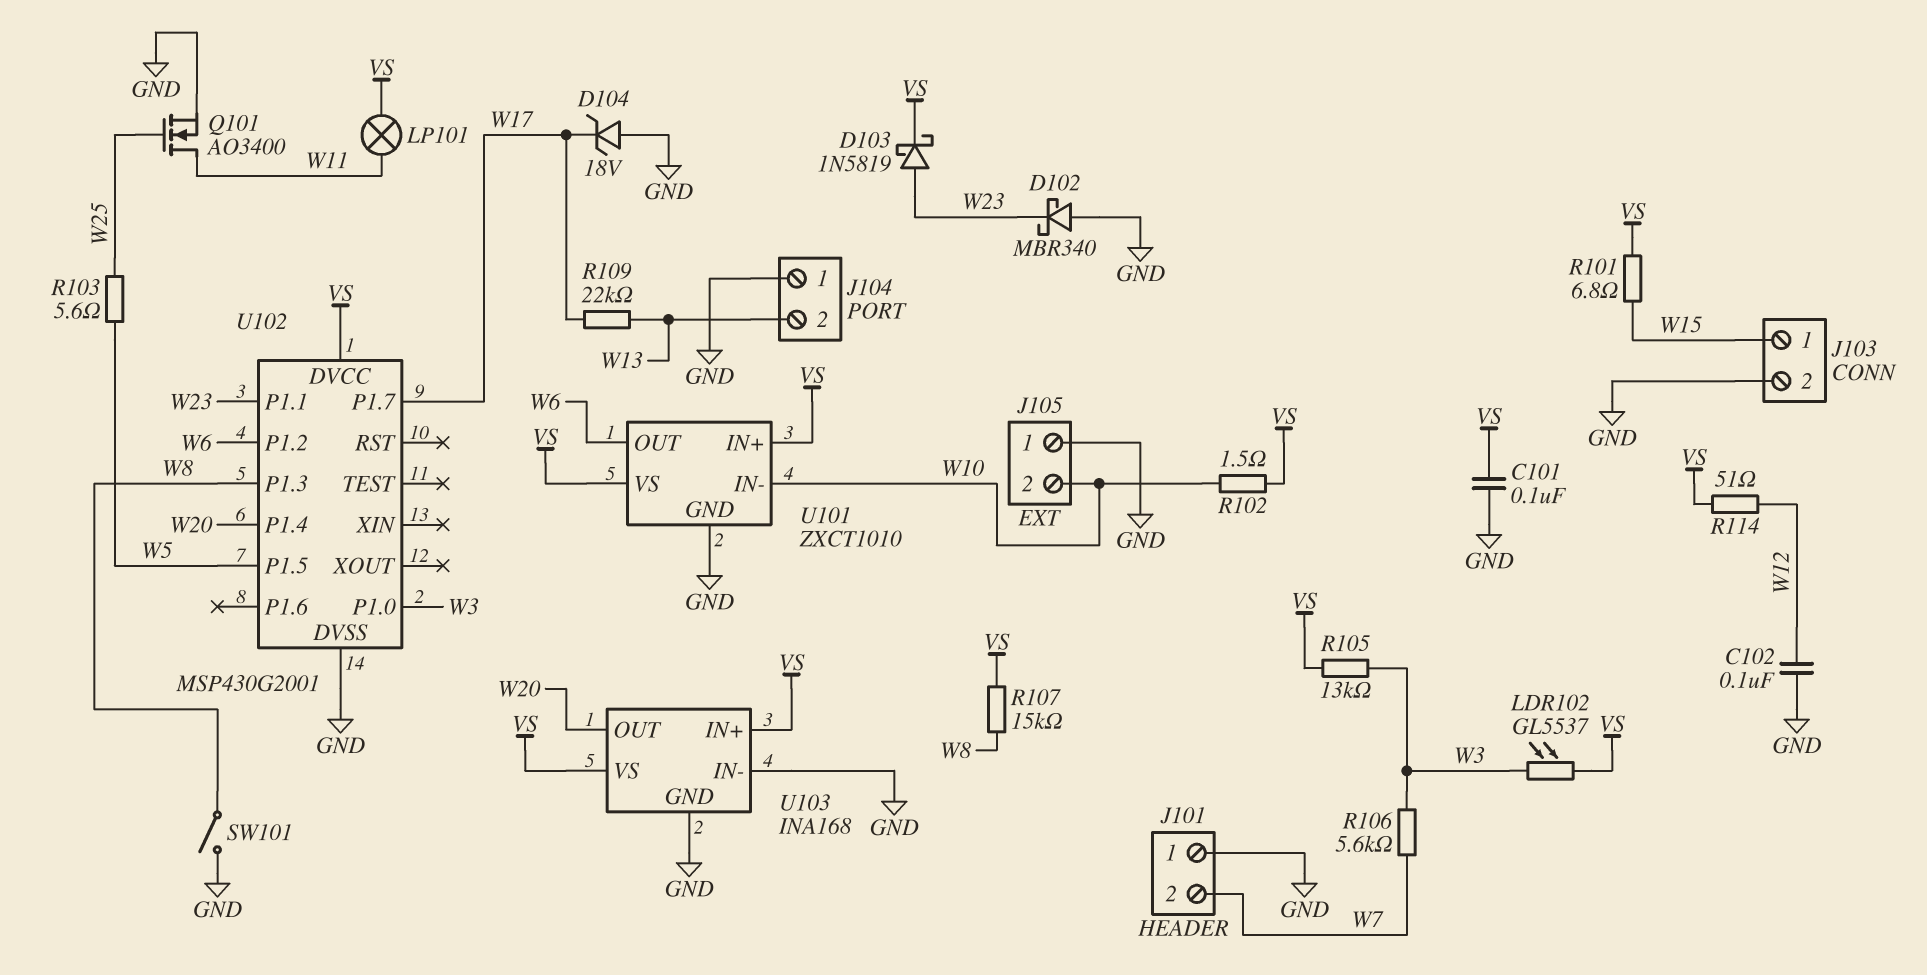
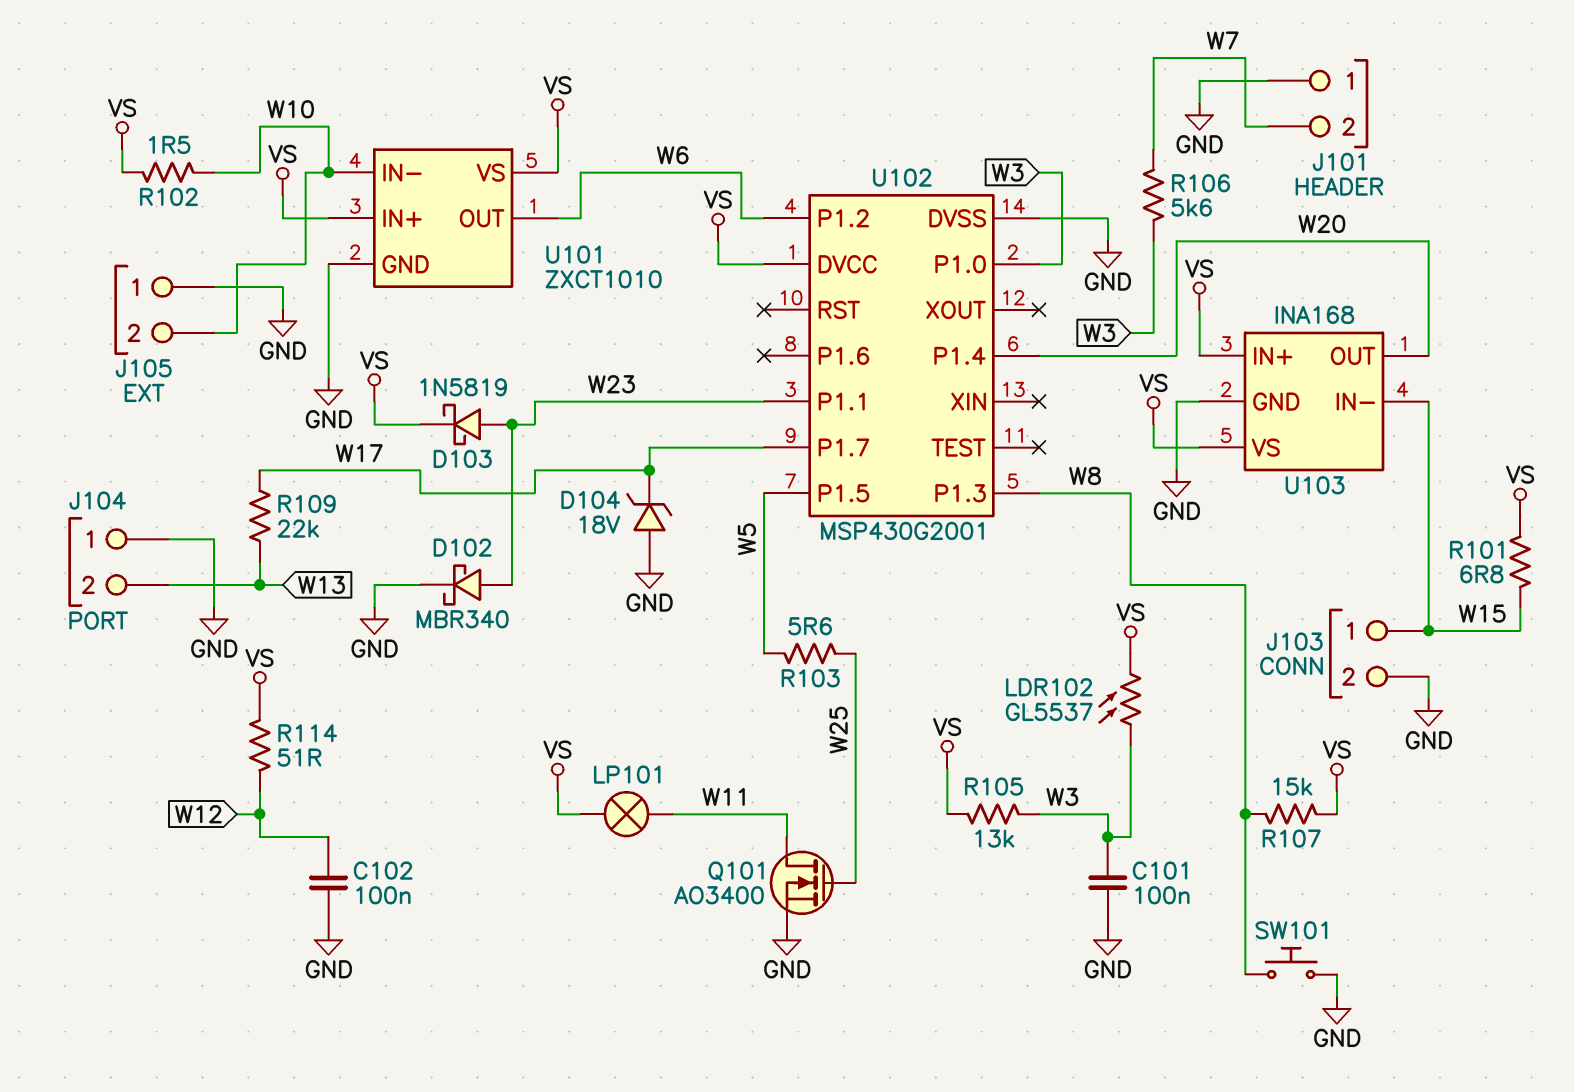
C101: 100nF (GND, VS) -> 100nF (GND, W3)
D102: schottky MBR340 (A GND, K W23) -> schottky MBR340 (A W23, K GND)
SW101: switch (GND, W8) -> button (GND, W8)
U103 pin IN-: GND -> W15

